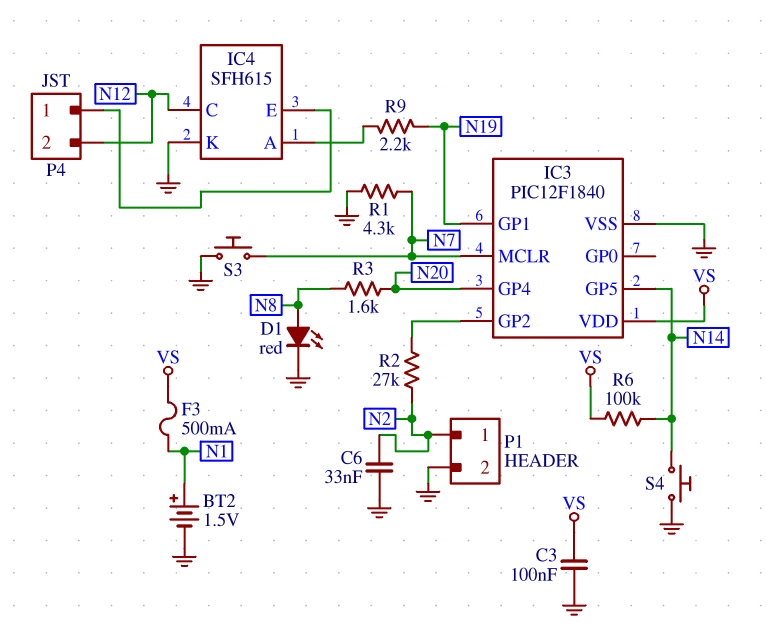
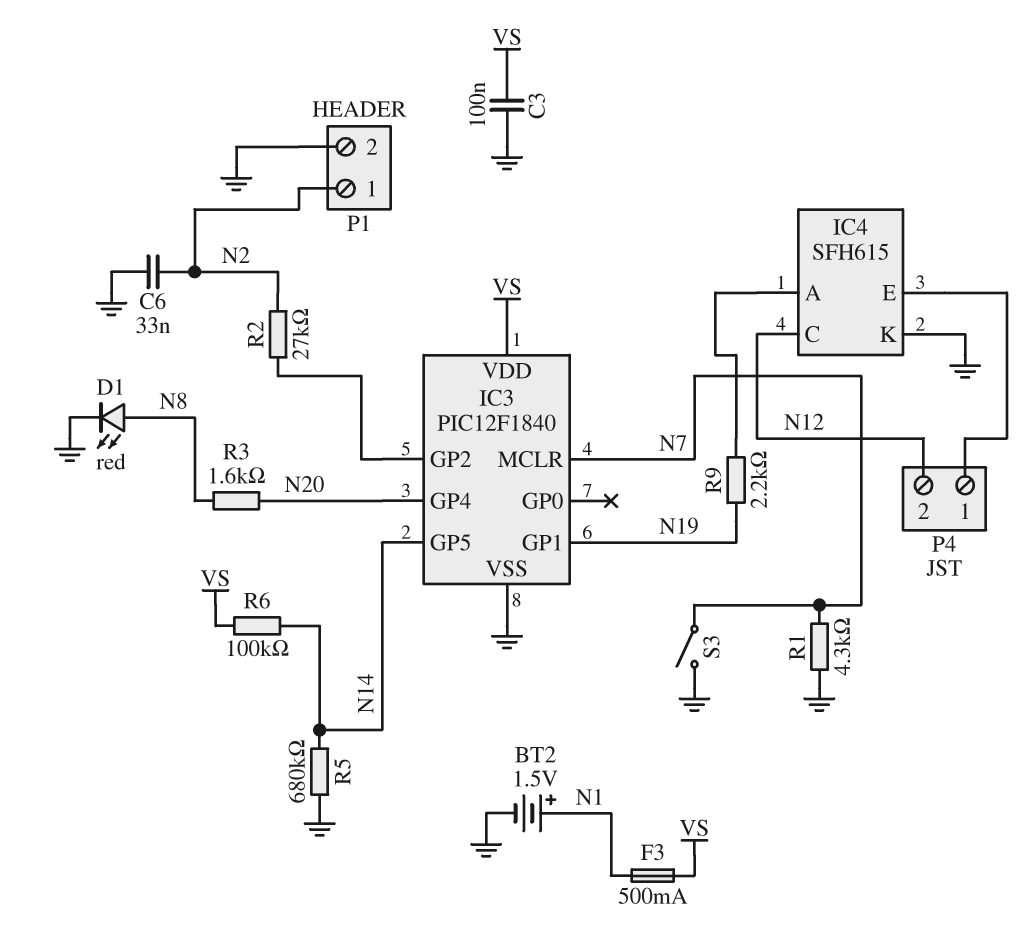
R5: none -> 680k (GND, N14)
S3: button (GND, N7) -> switch (GND, N7)
S4: button (GND, N14) -> none

